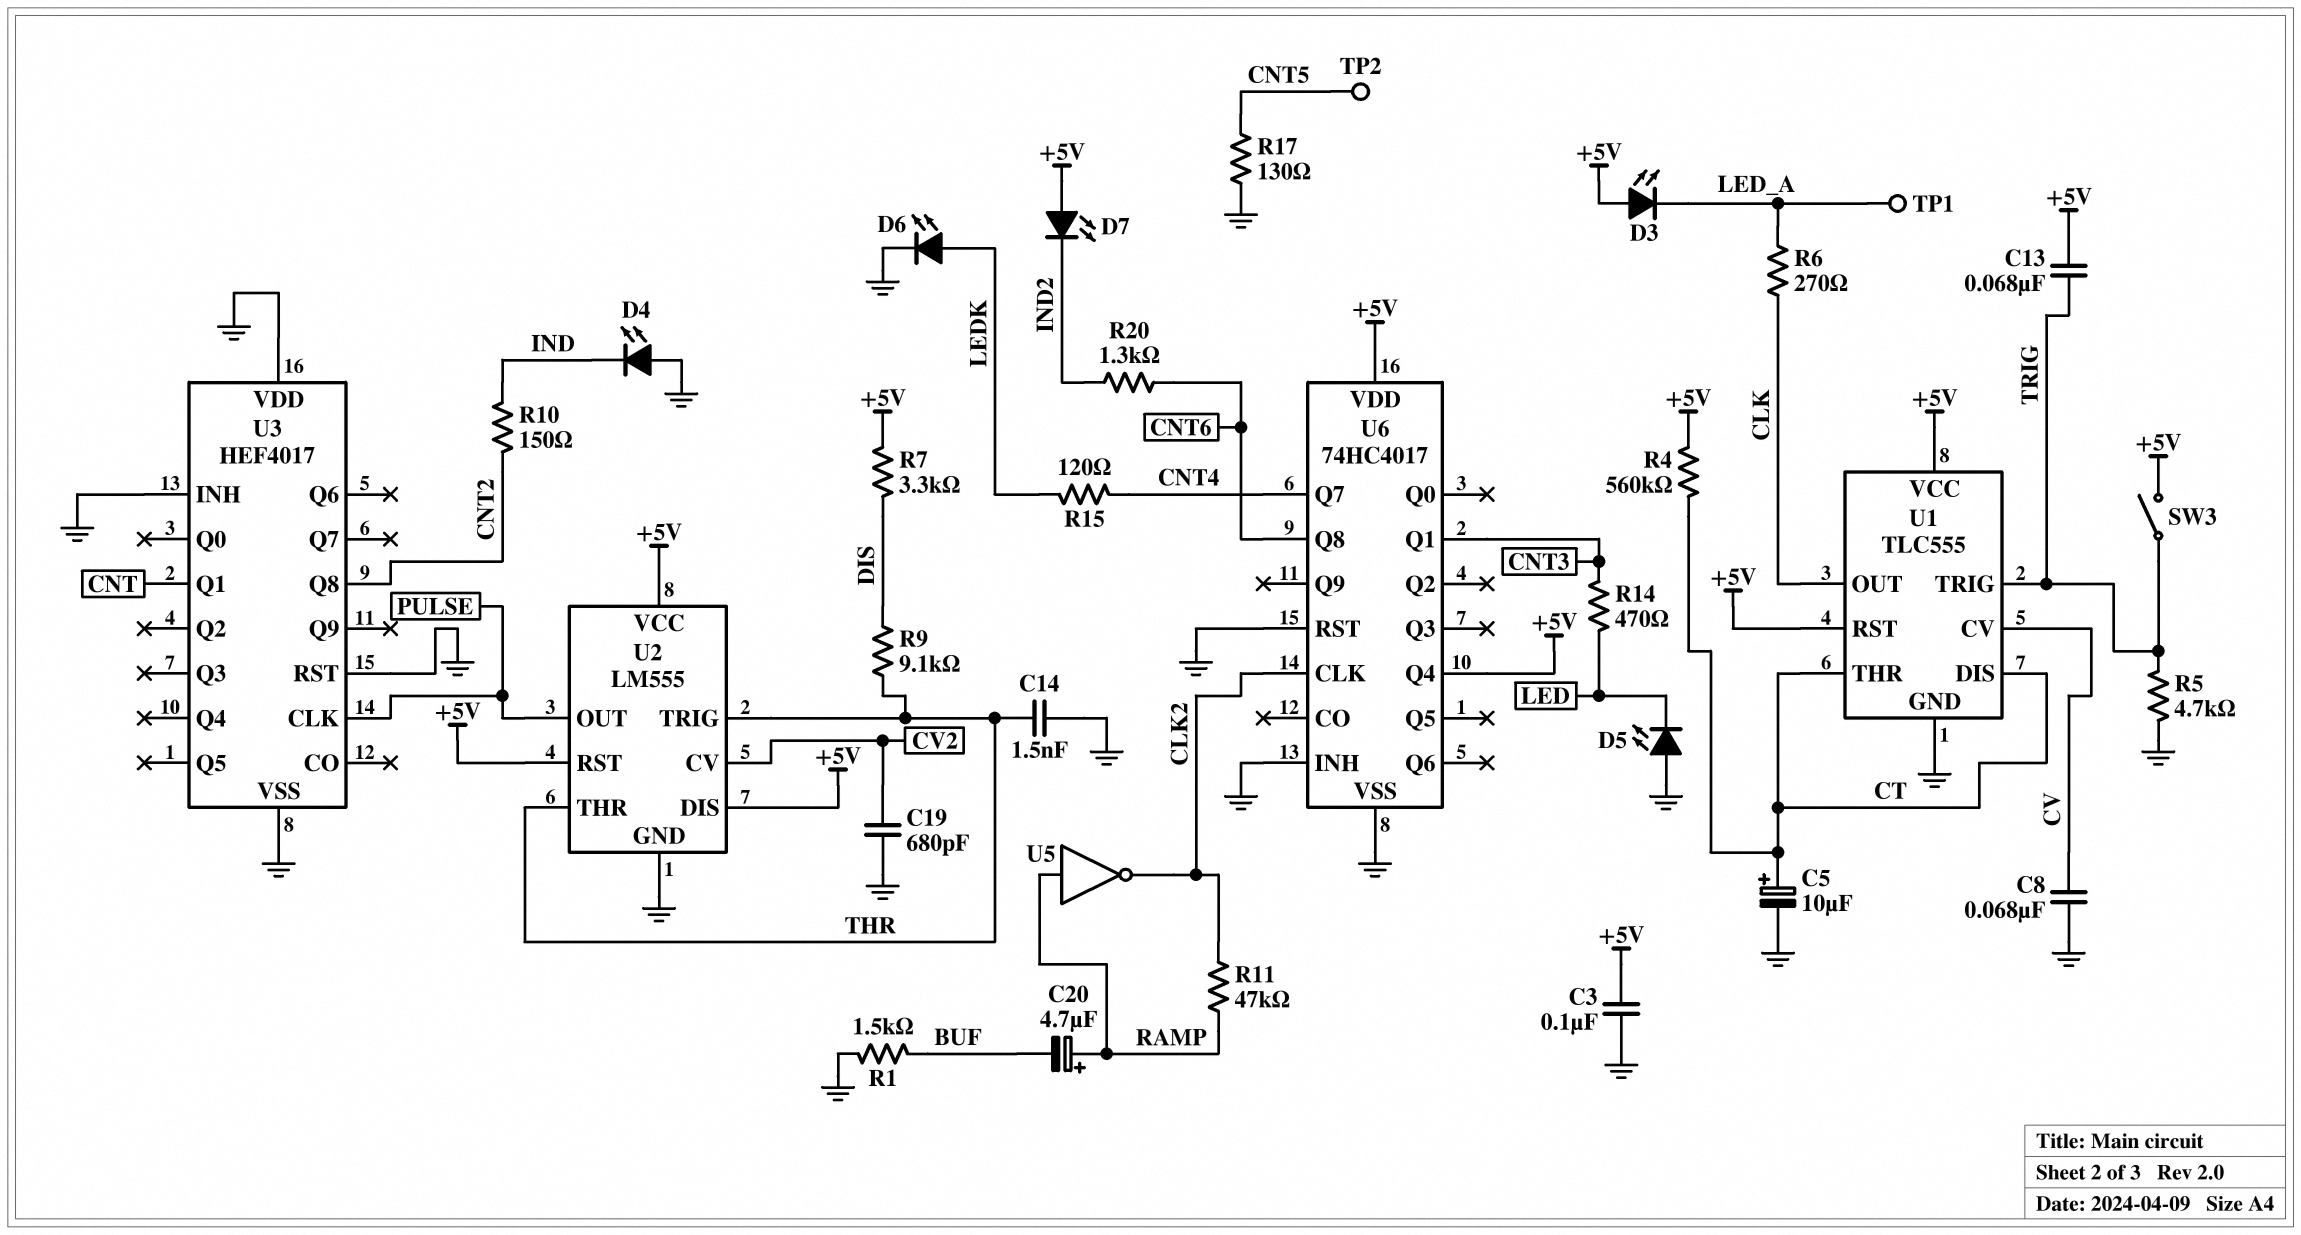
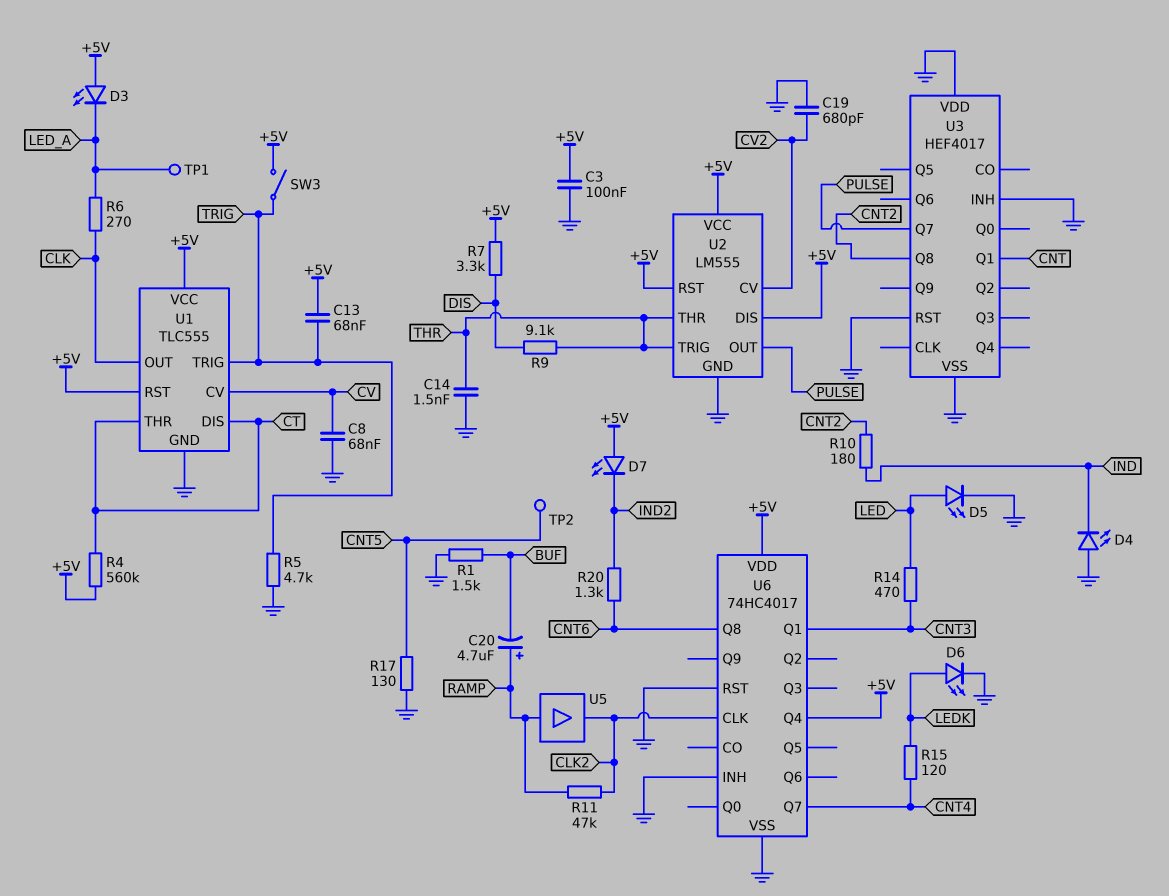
C5: 10uF (plus CT, minus GND) -> none
D5: LED (A GND, K LED) -> LED (A LED, K GND)
R10: 150 (CNT2, IND) -> 180 (CNT2, IND)
U3 pin CLK: PULSE -> none
U3 pin Q7: none -> PULSE
U5: NOT (in RAMP, out CLK2) -> buffer (in RAMP, out CLK2)

